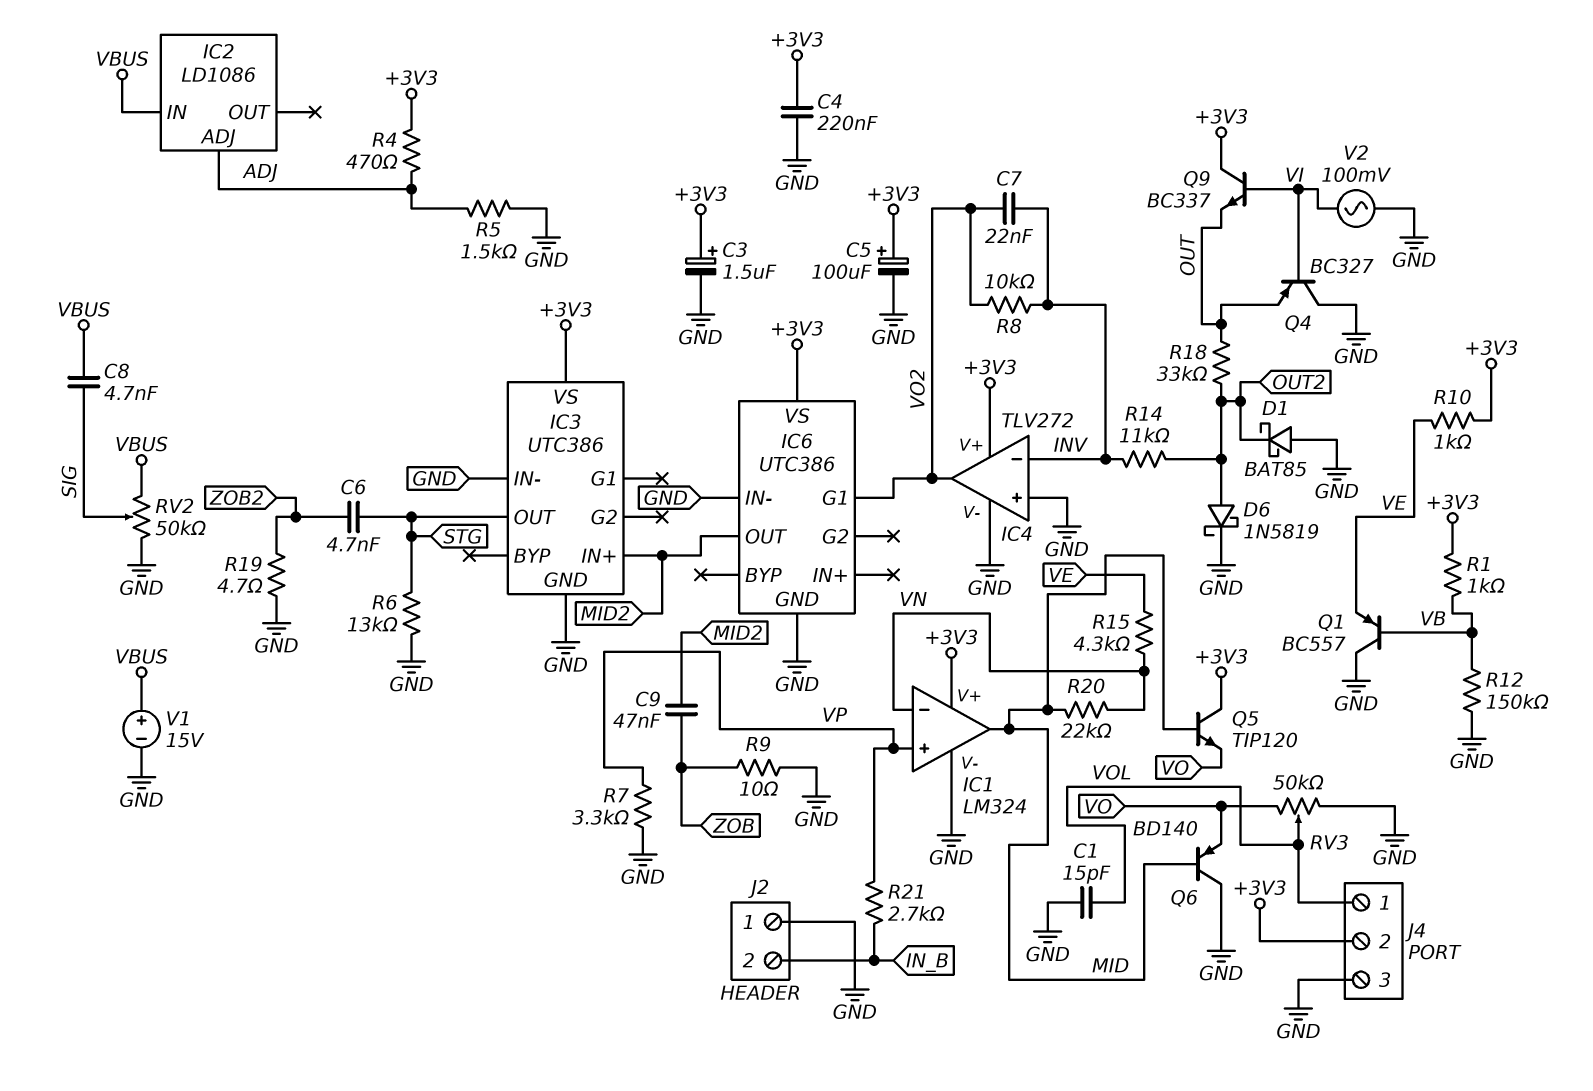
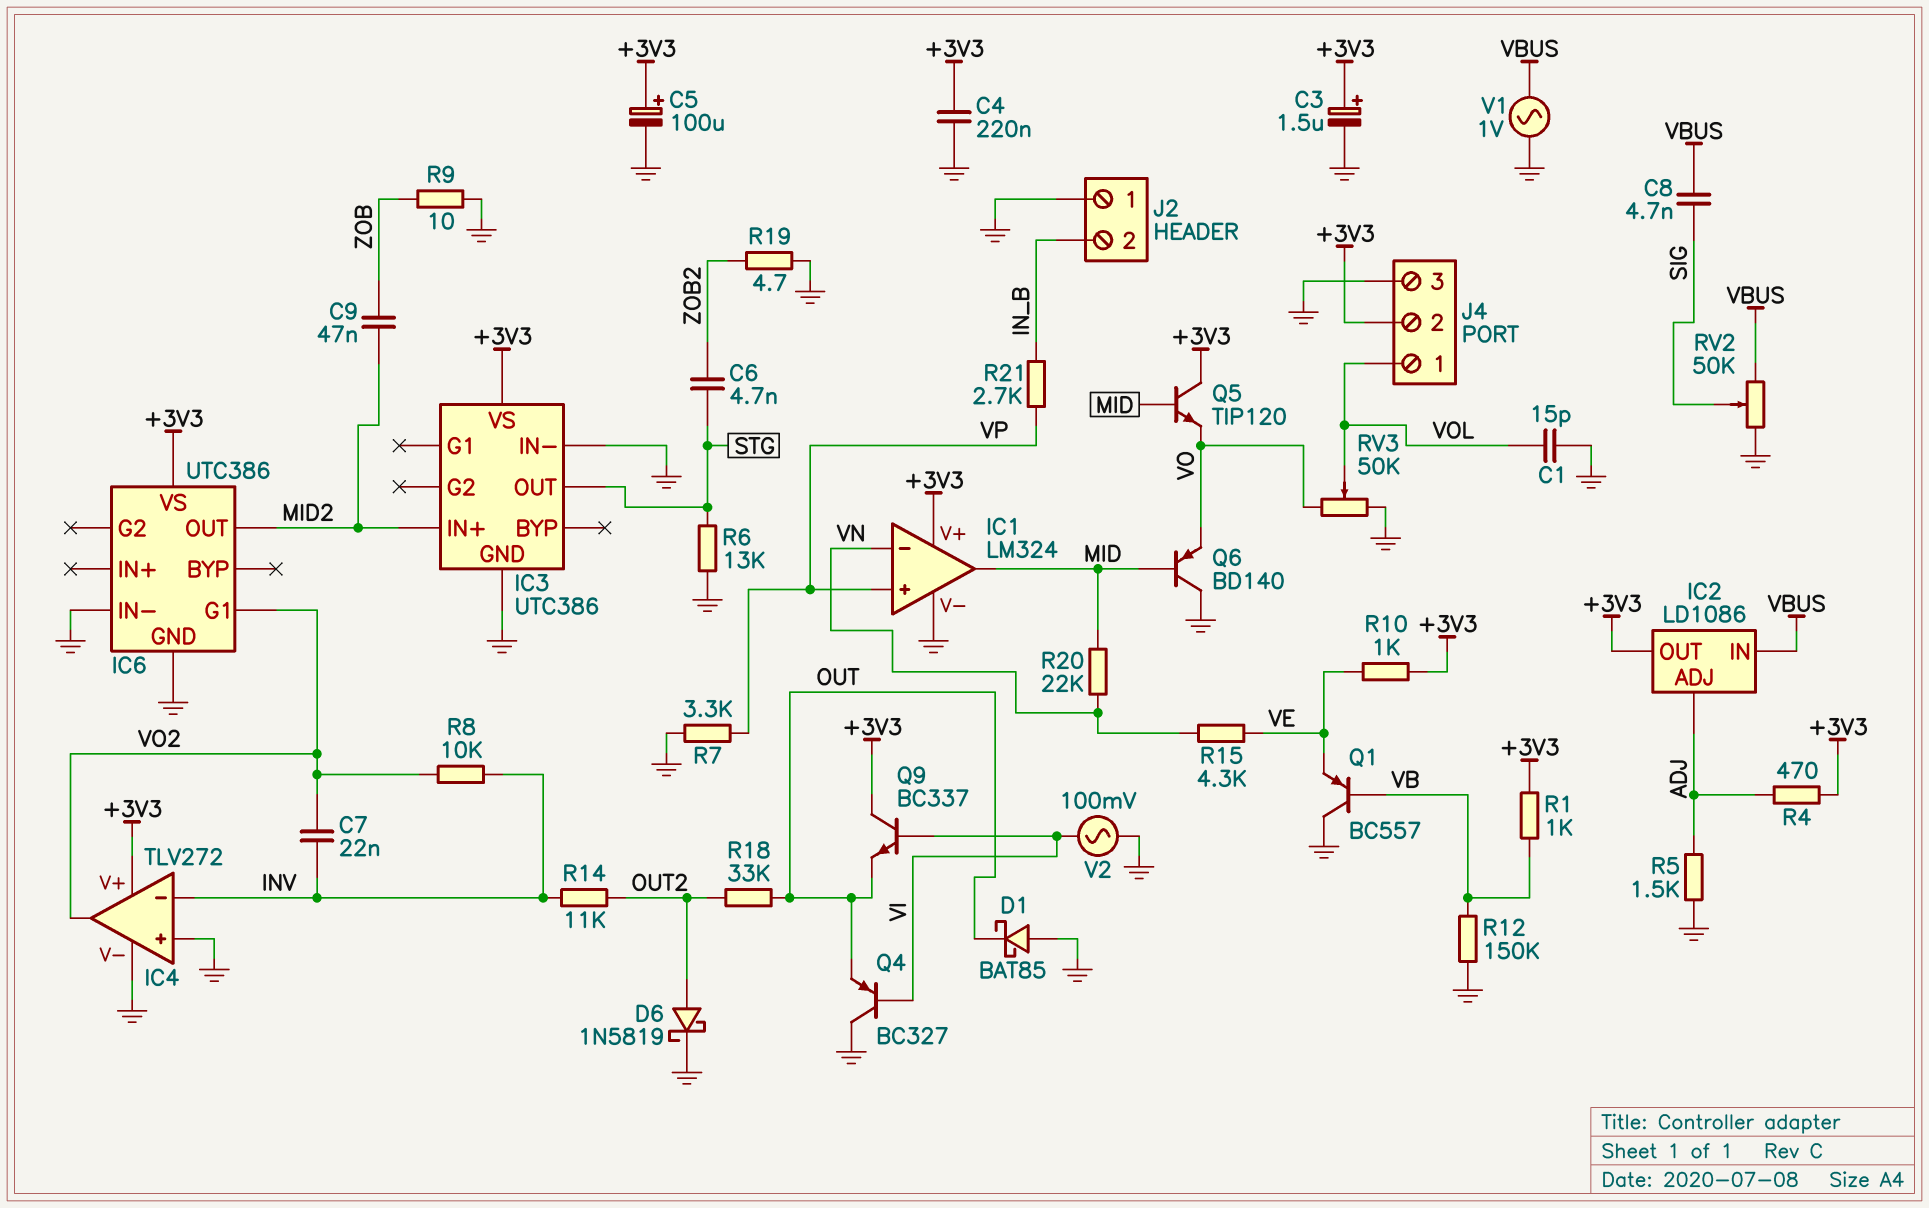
D1: schottky BAT85 (A GND, K OUT2) -> schottky BAT85 (A GND, K OUT)
IC2 pin OUT: none -> +3V3
V1: 15V (plus VBUS, minus GND) -> AC 1V (GND, VBUS)

